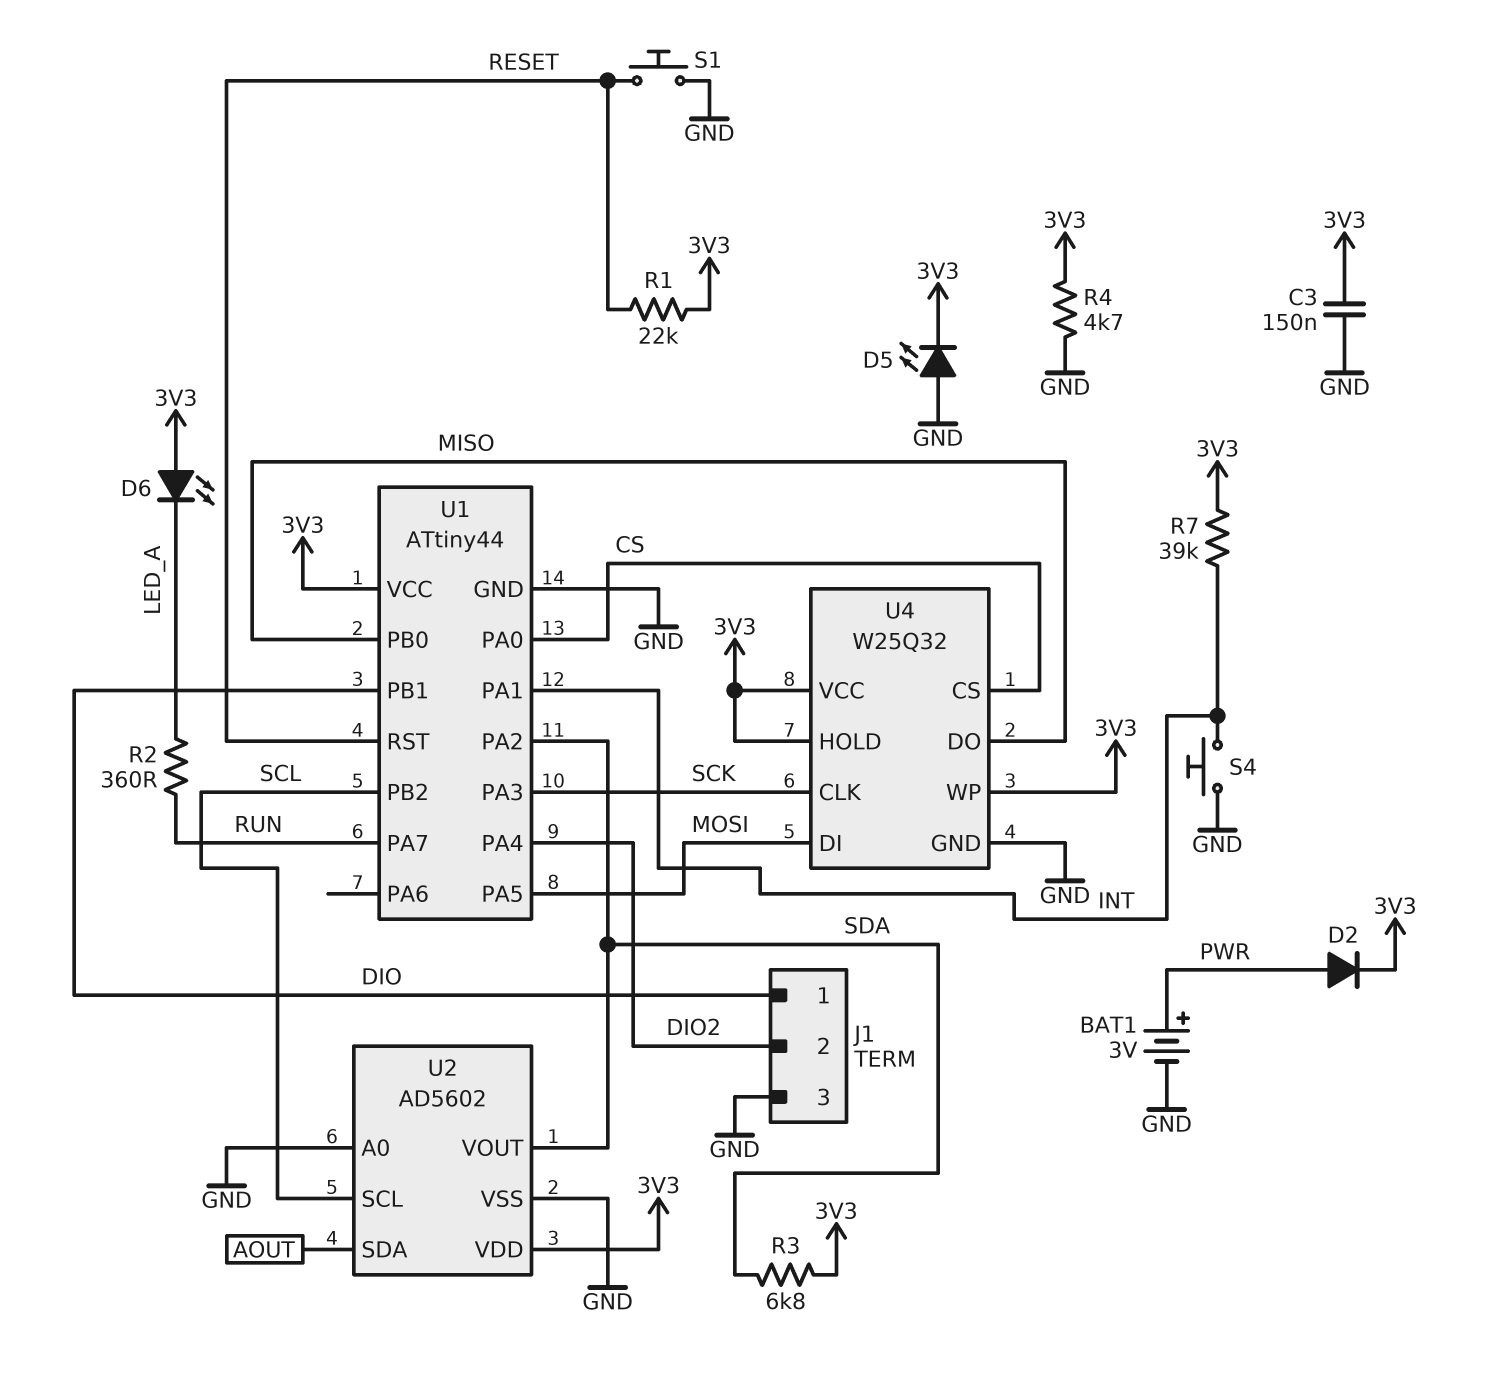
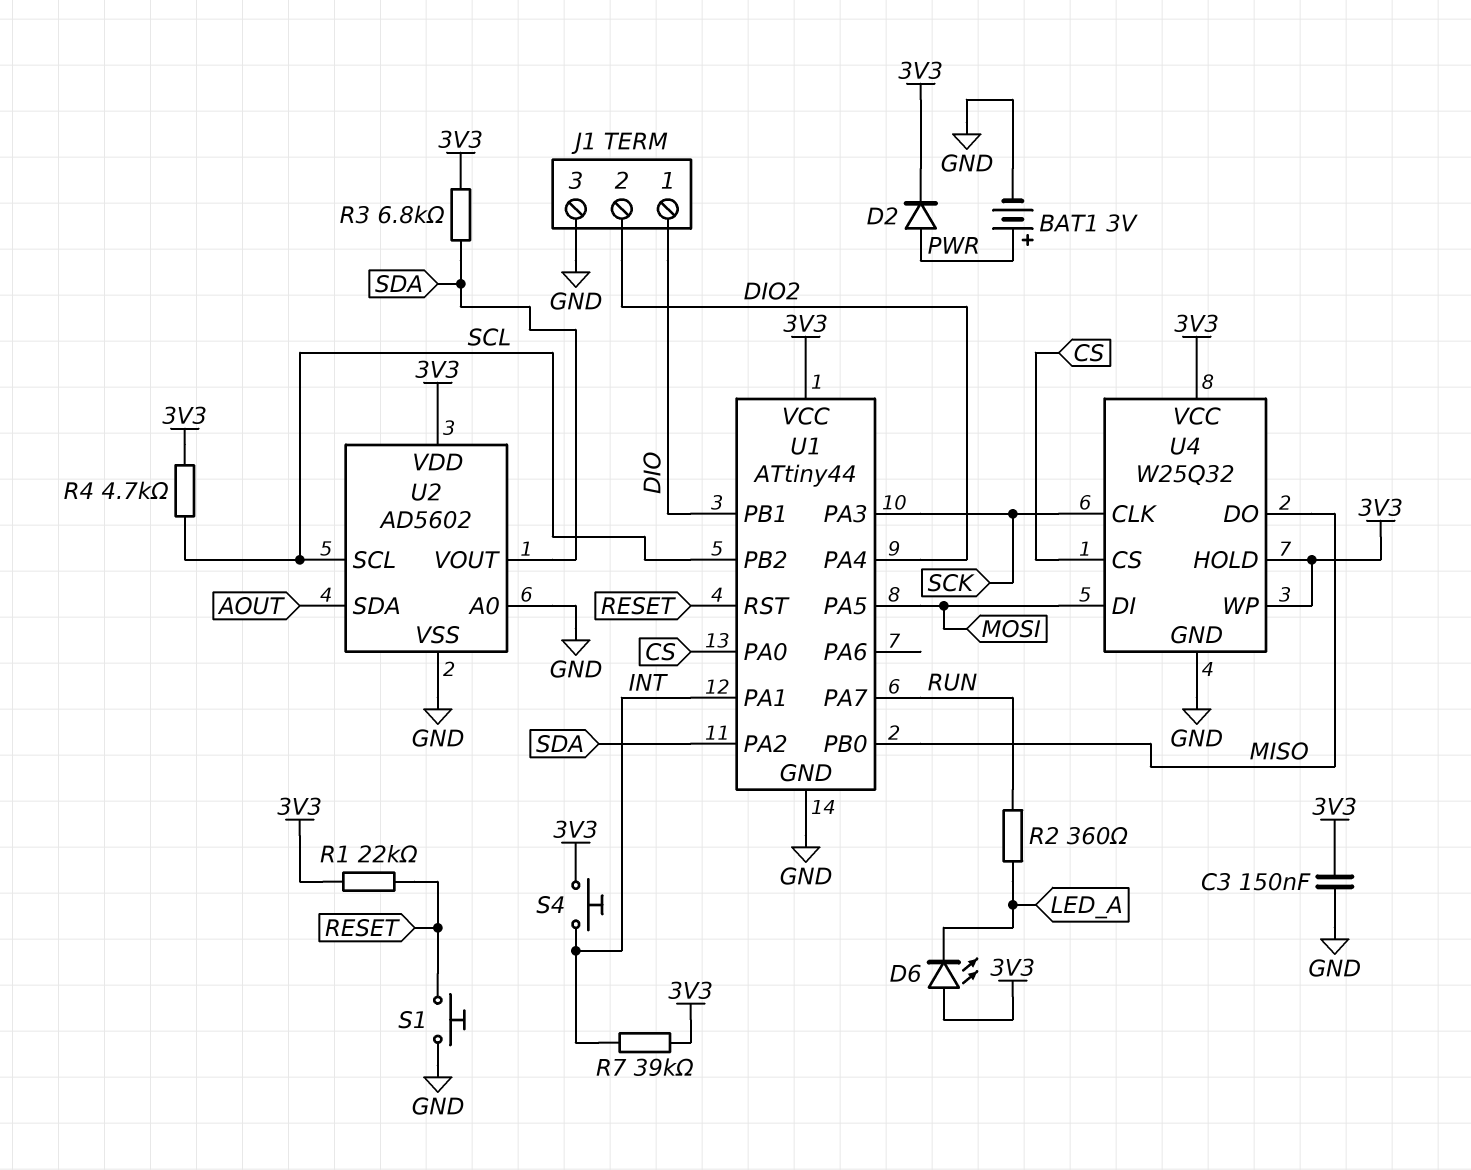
D5: LED (A GND, K 3V3) -> none
R4: 4.7k (3V3, GND) -> 4.7k (3V3, SCL)
S4: button (GND, INT) -> button (3V3, INT)

